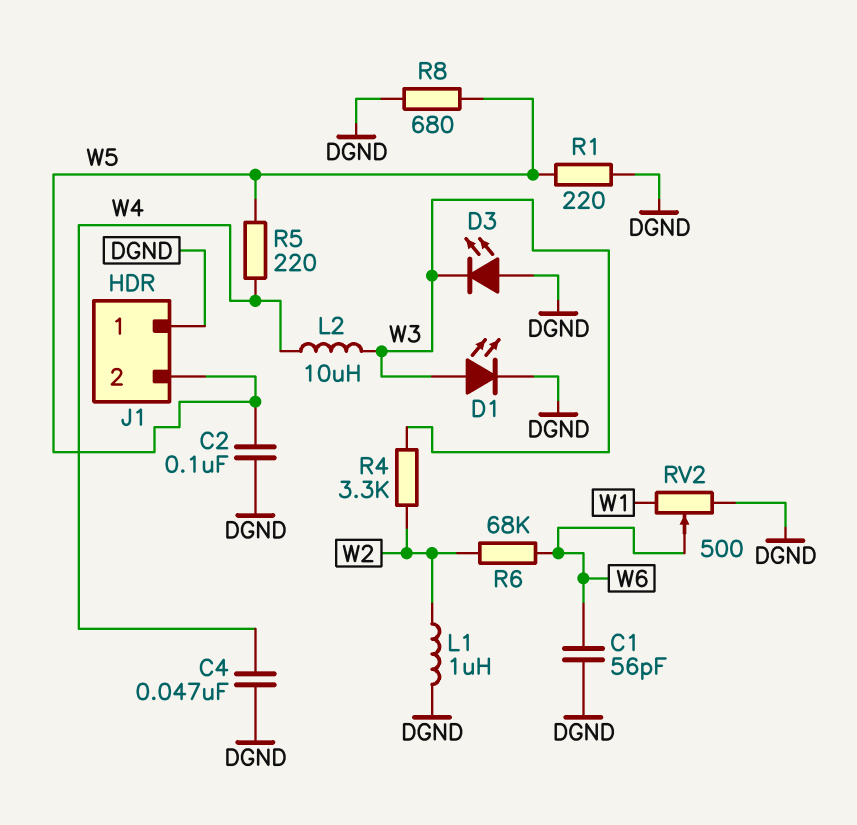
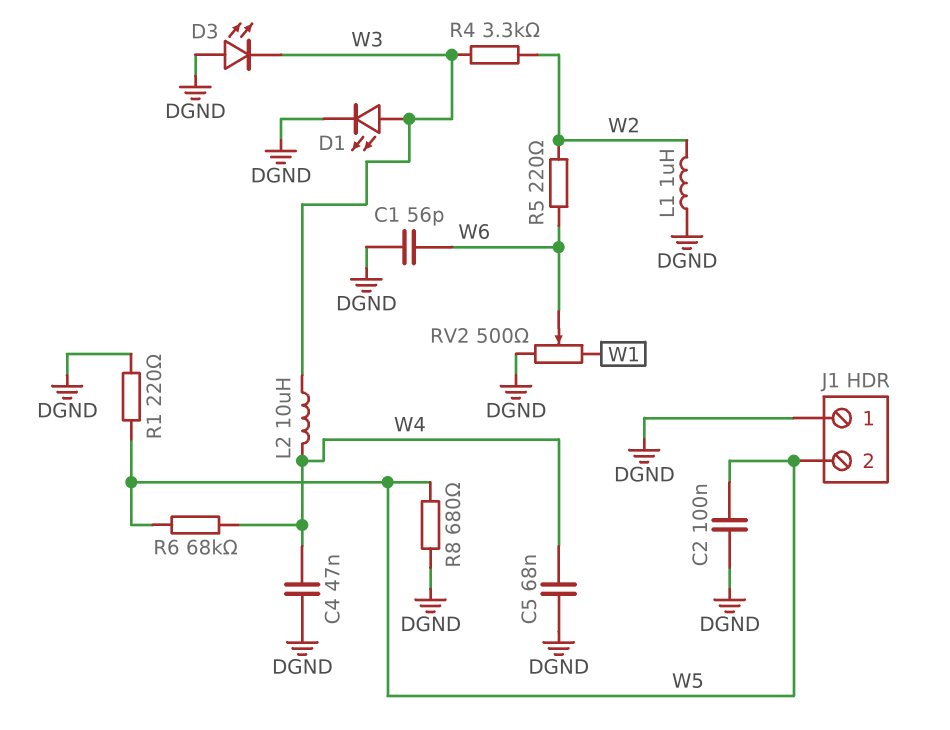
C5: none -> 68nF (DGND, W4)
R5: 220 (W4, W5) -> 220 (W2, W6)
R6: 68k (W2, W6) -> 68k (W4, W5)

